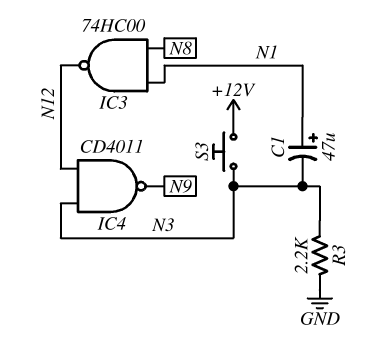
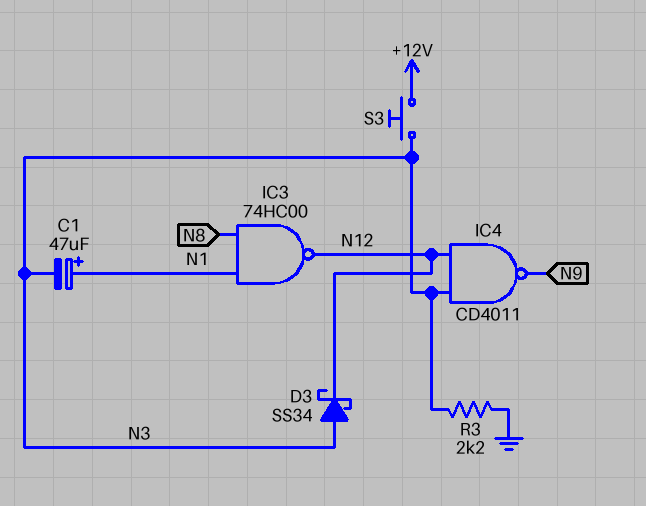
D3: none -> schottky SS34 (A N3, K N12)

